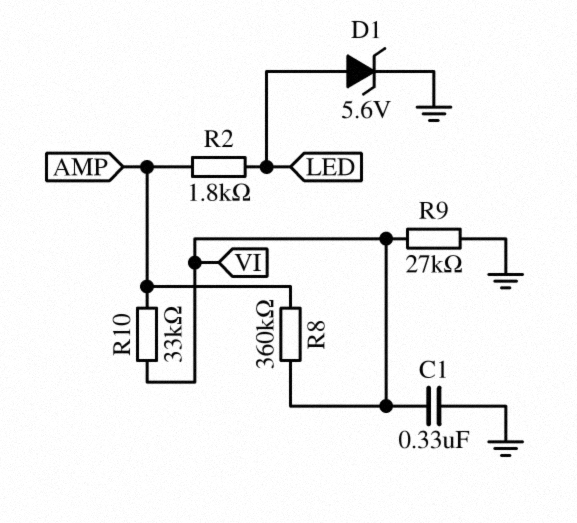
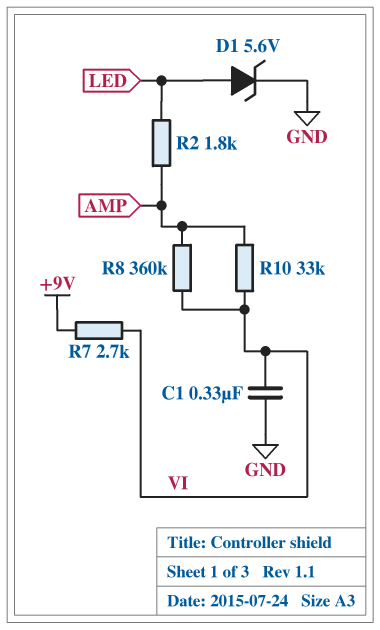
R7: none -> 2.7k (+9V, VI)
R9: 27k (GND, VI) -> none

